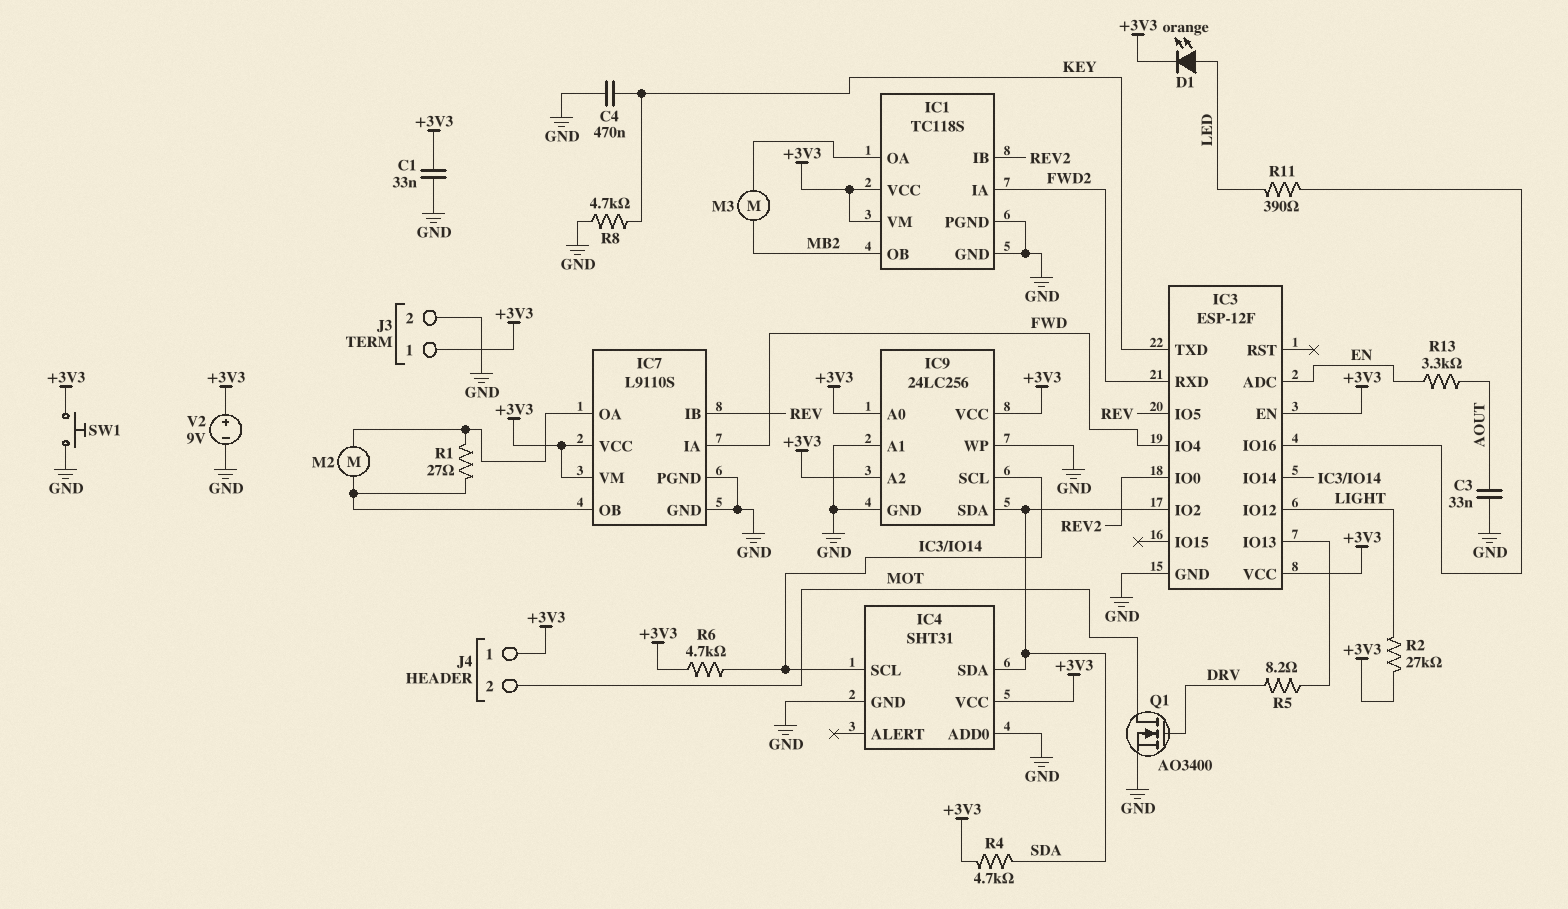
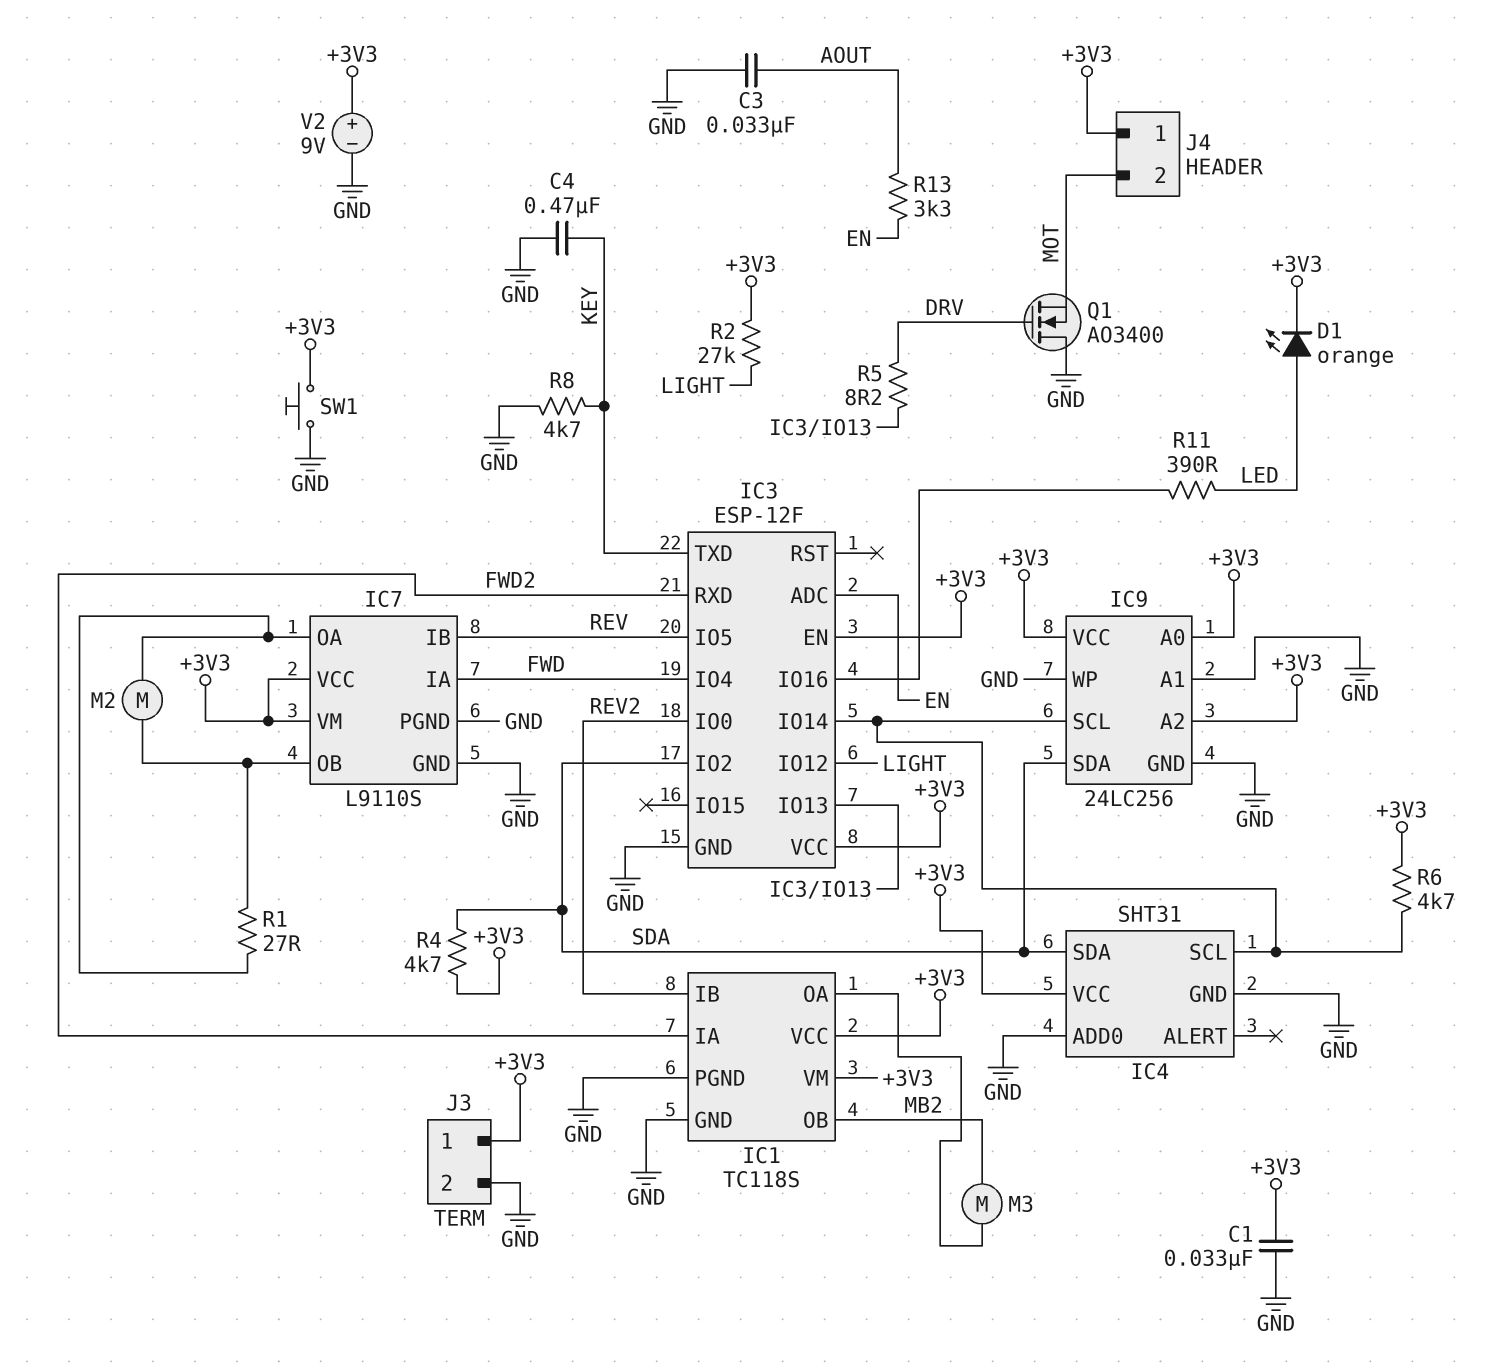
Q1: NMOS AO3400 (G DRV, D MOT, S GND) -> NMOS AO3400 (G DRV, D GND, S MOT)

